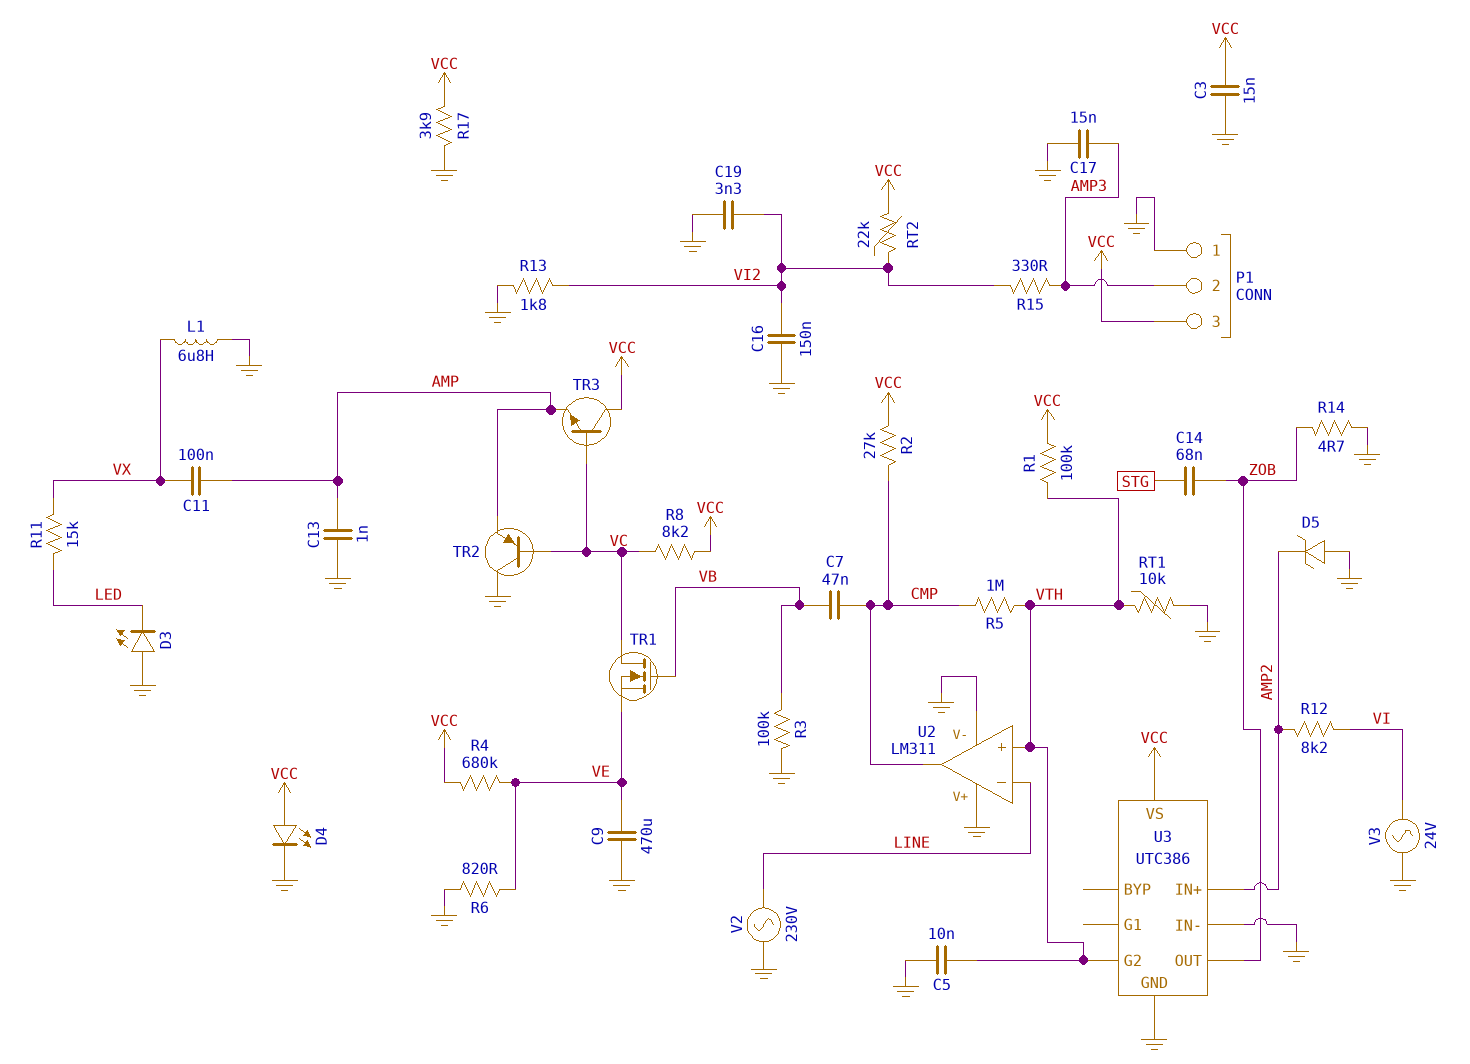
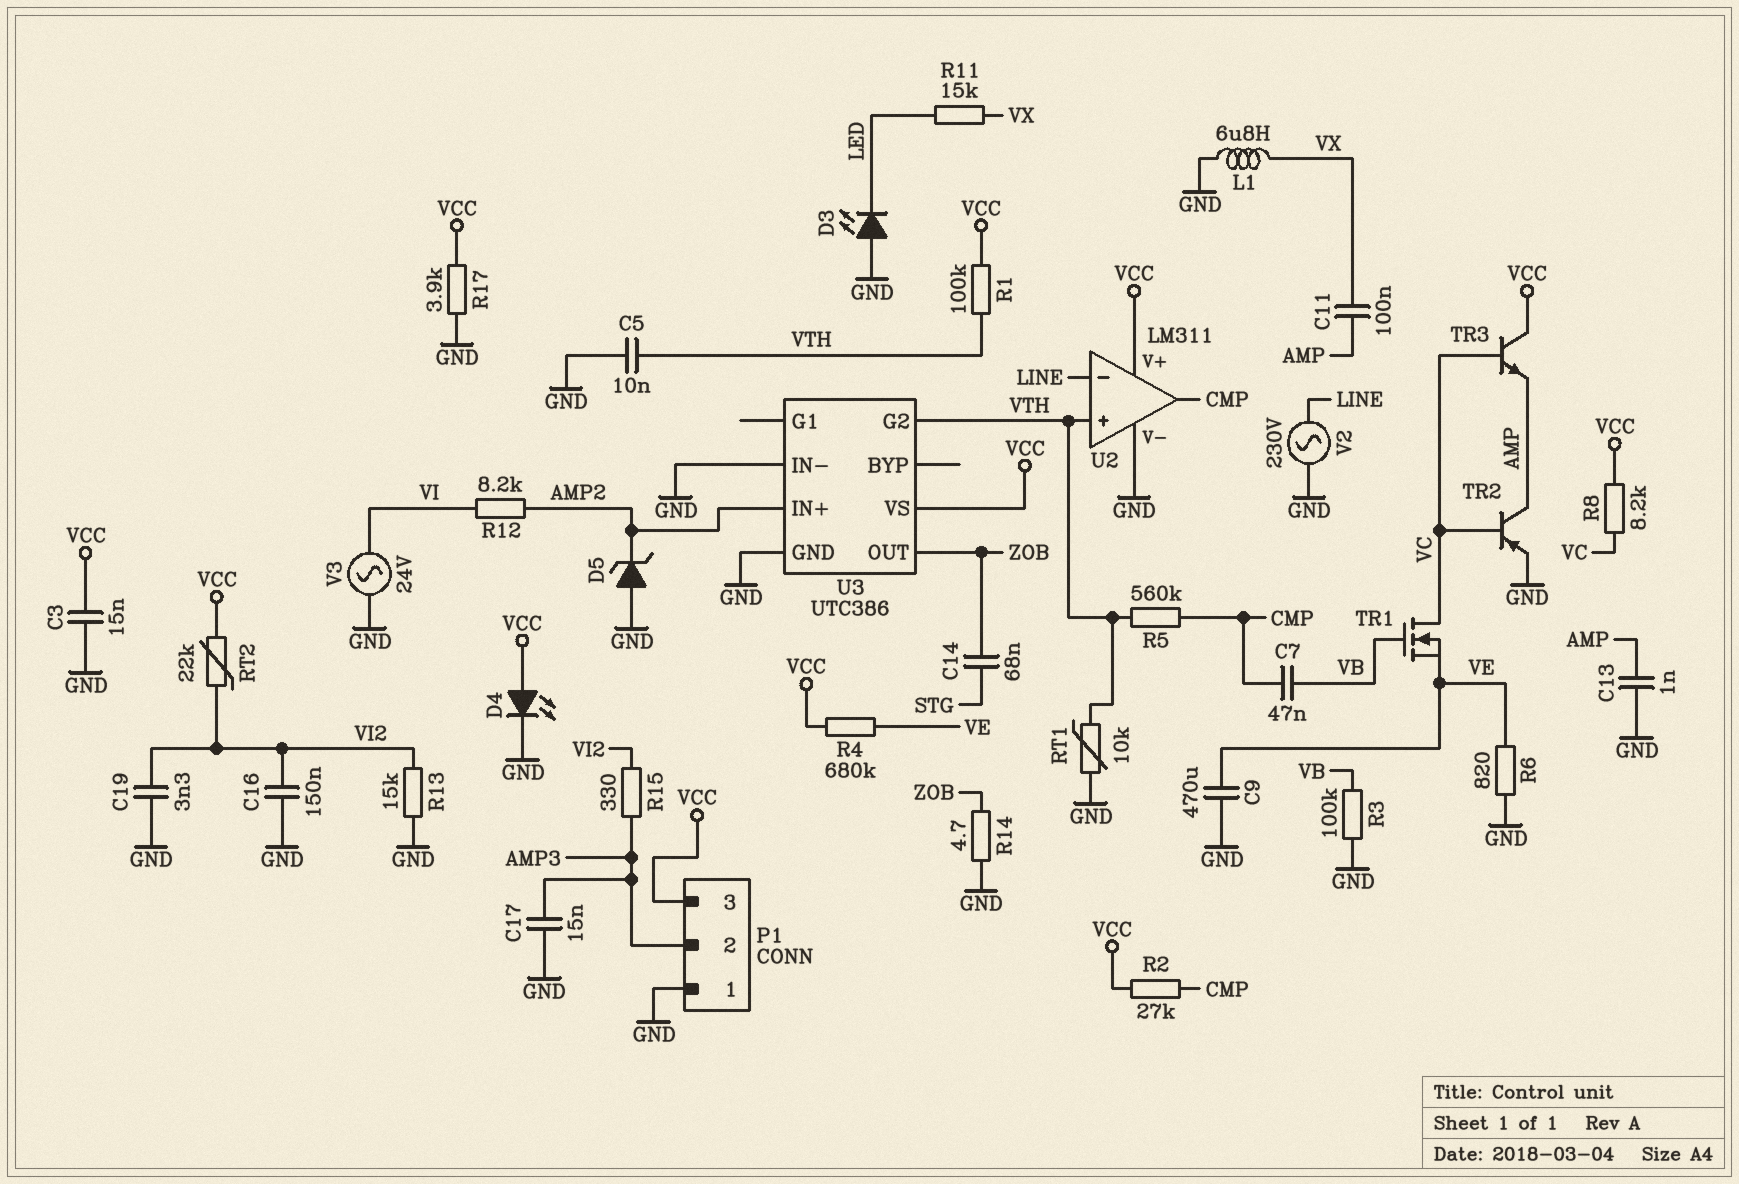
R5: 1M (CMP, VTH) -> 560k (CMP, VTH)
R13: 1.8k (GND, VI2) -> 15k (GND, VI2)
TR2: PNP (B VC, C GND, E AMP) -> PNP (B VC, C AMP, E GND)
U2 pin V+: GND -> VCC

